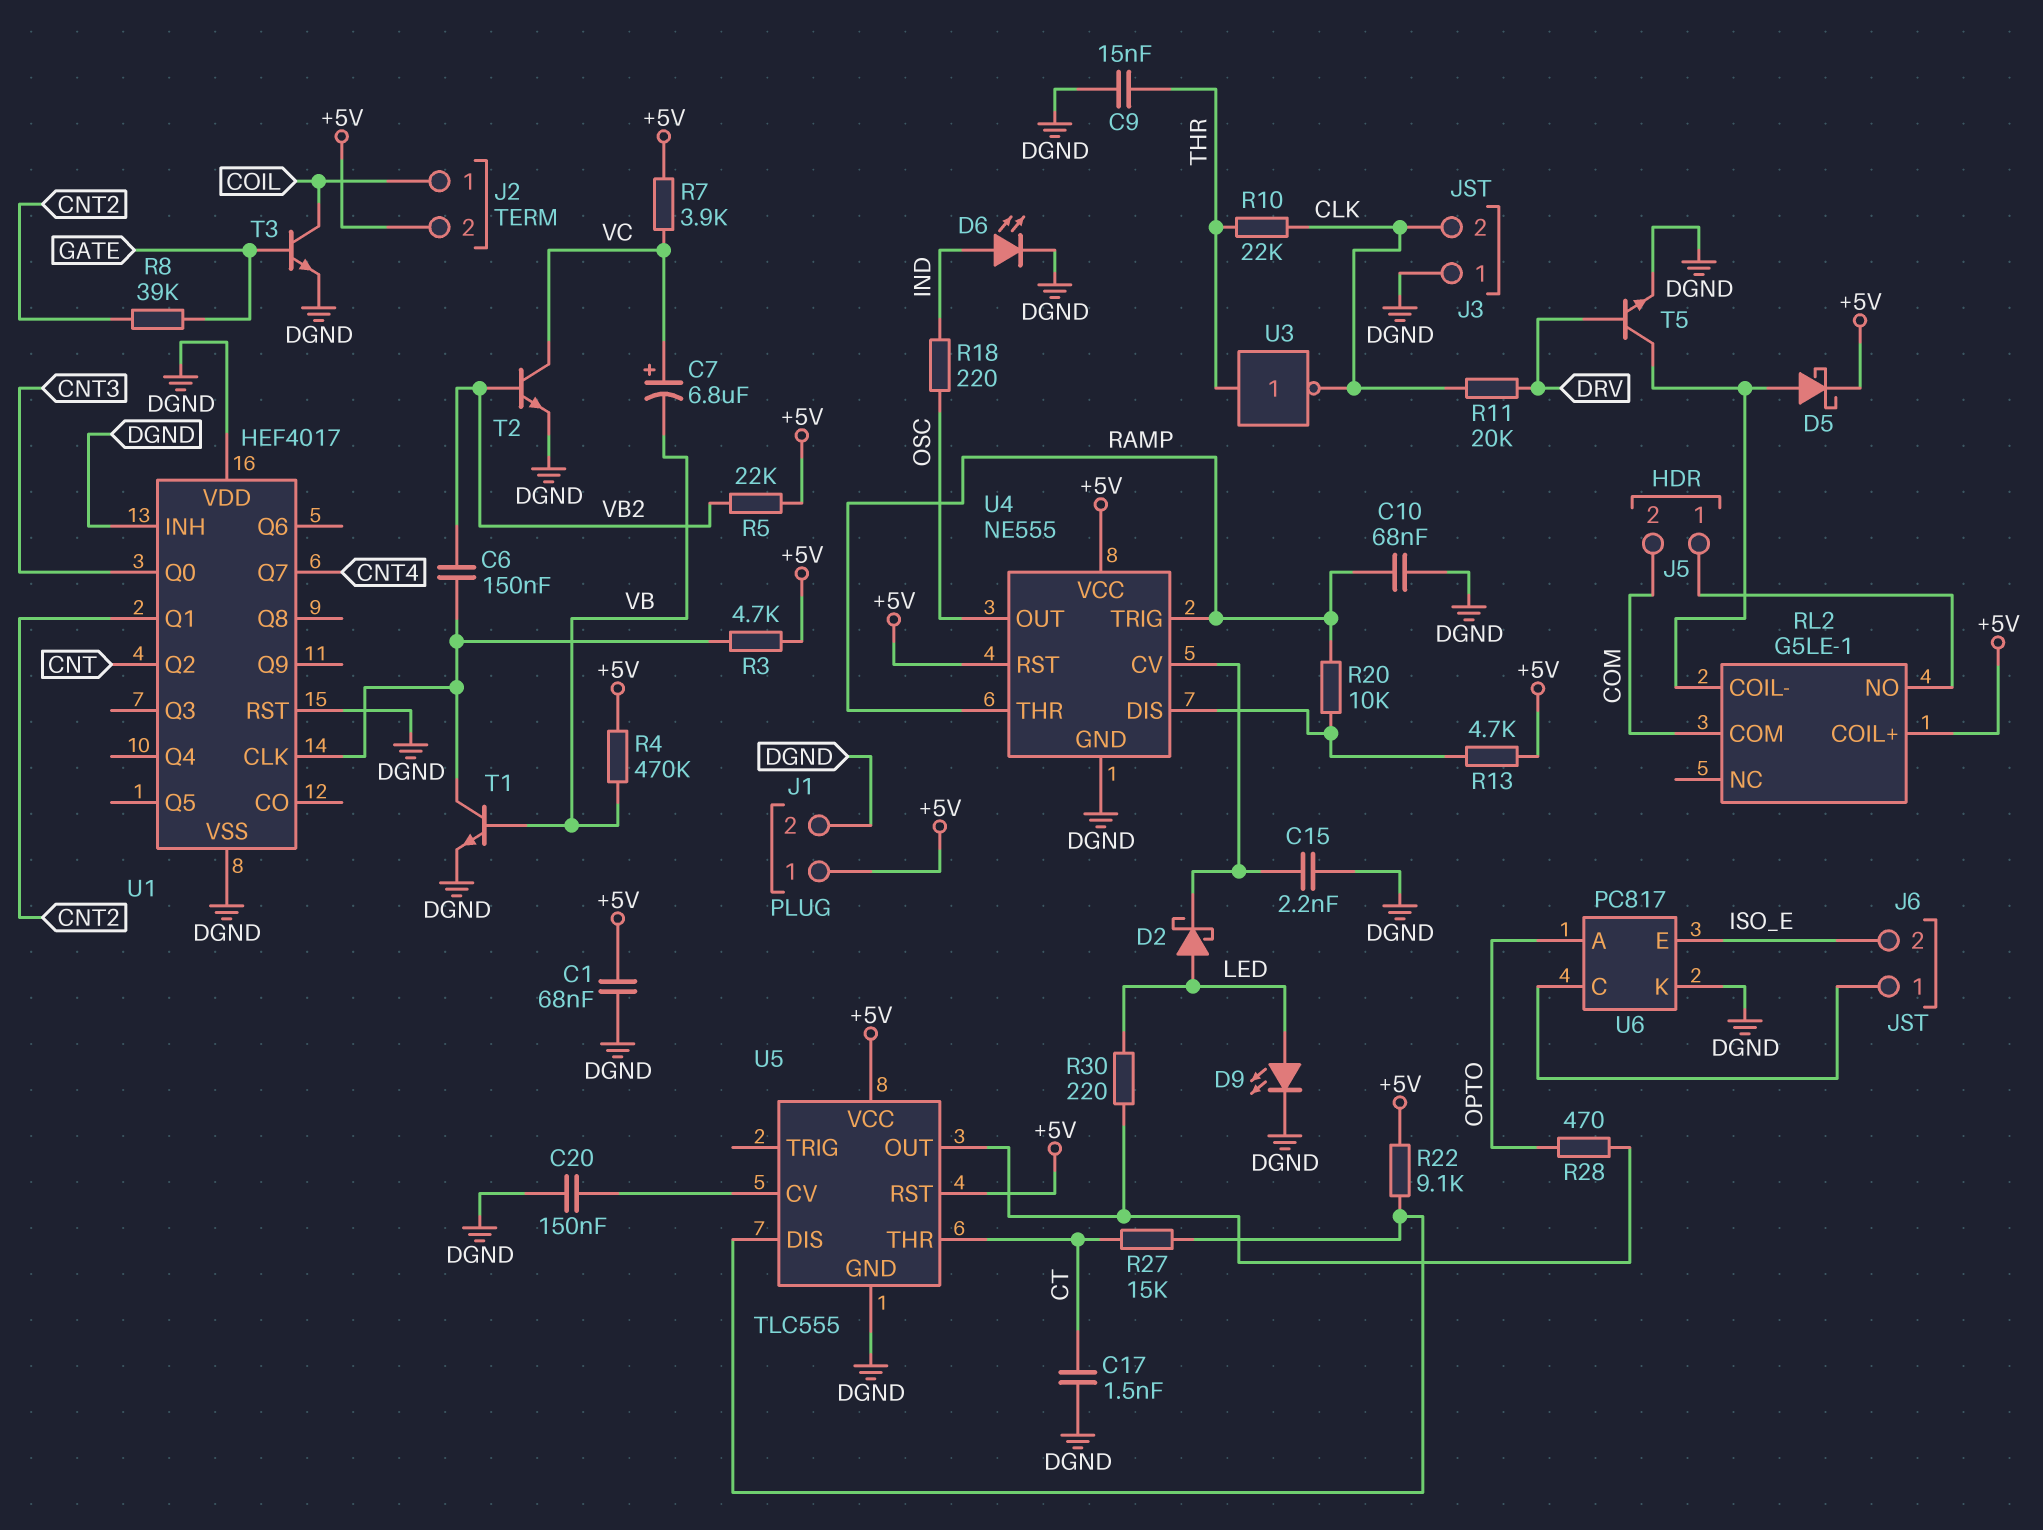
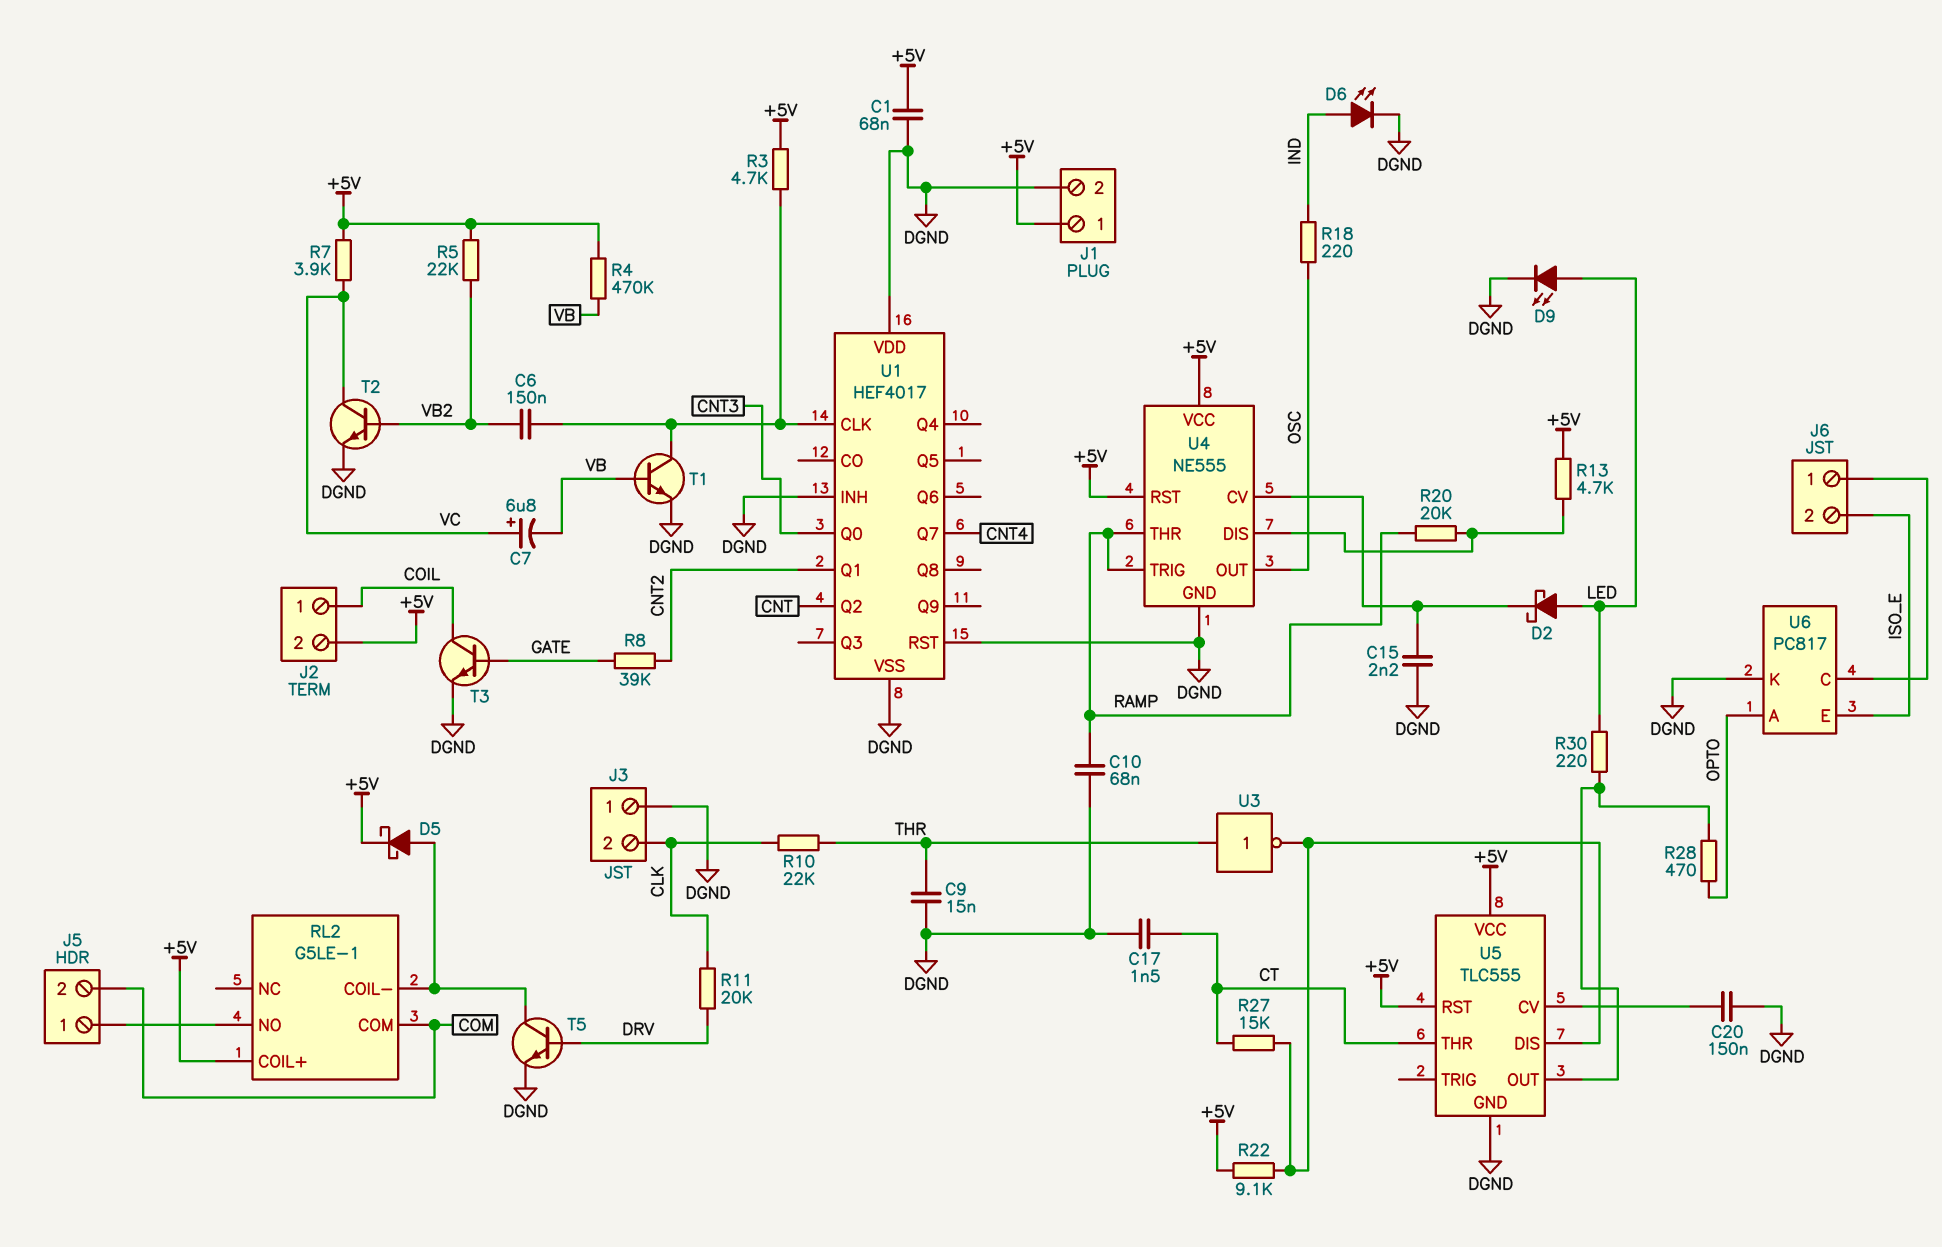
R20: 10k (RAMP, U4/DIS) -> 20k (RAMP, U4/DIS)
U3: NOT (in THR, out CLK) -> NOT (in THR, out U5/DIS)

